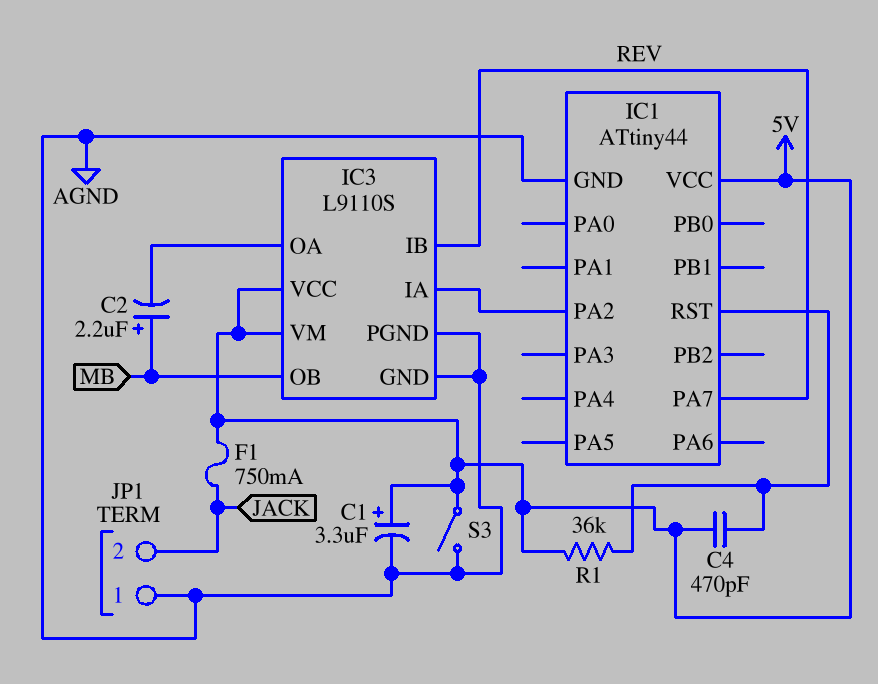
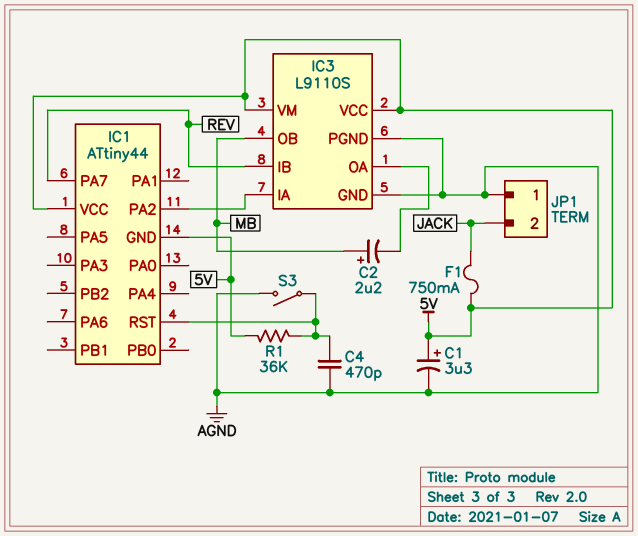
C4: 470pF (5V, IC1/RST) -> 470pF (AGND, IC1/RST)
IC1 pin GND: AGND -> 5V
S3: switch (5V, AGND) -> switch (AGND, IC1/RST)

